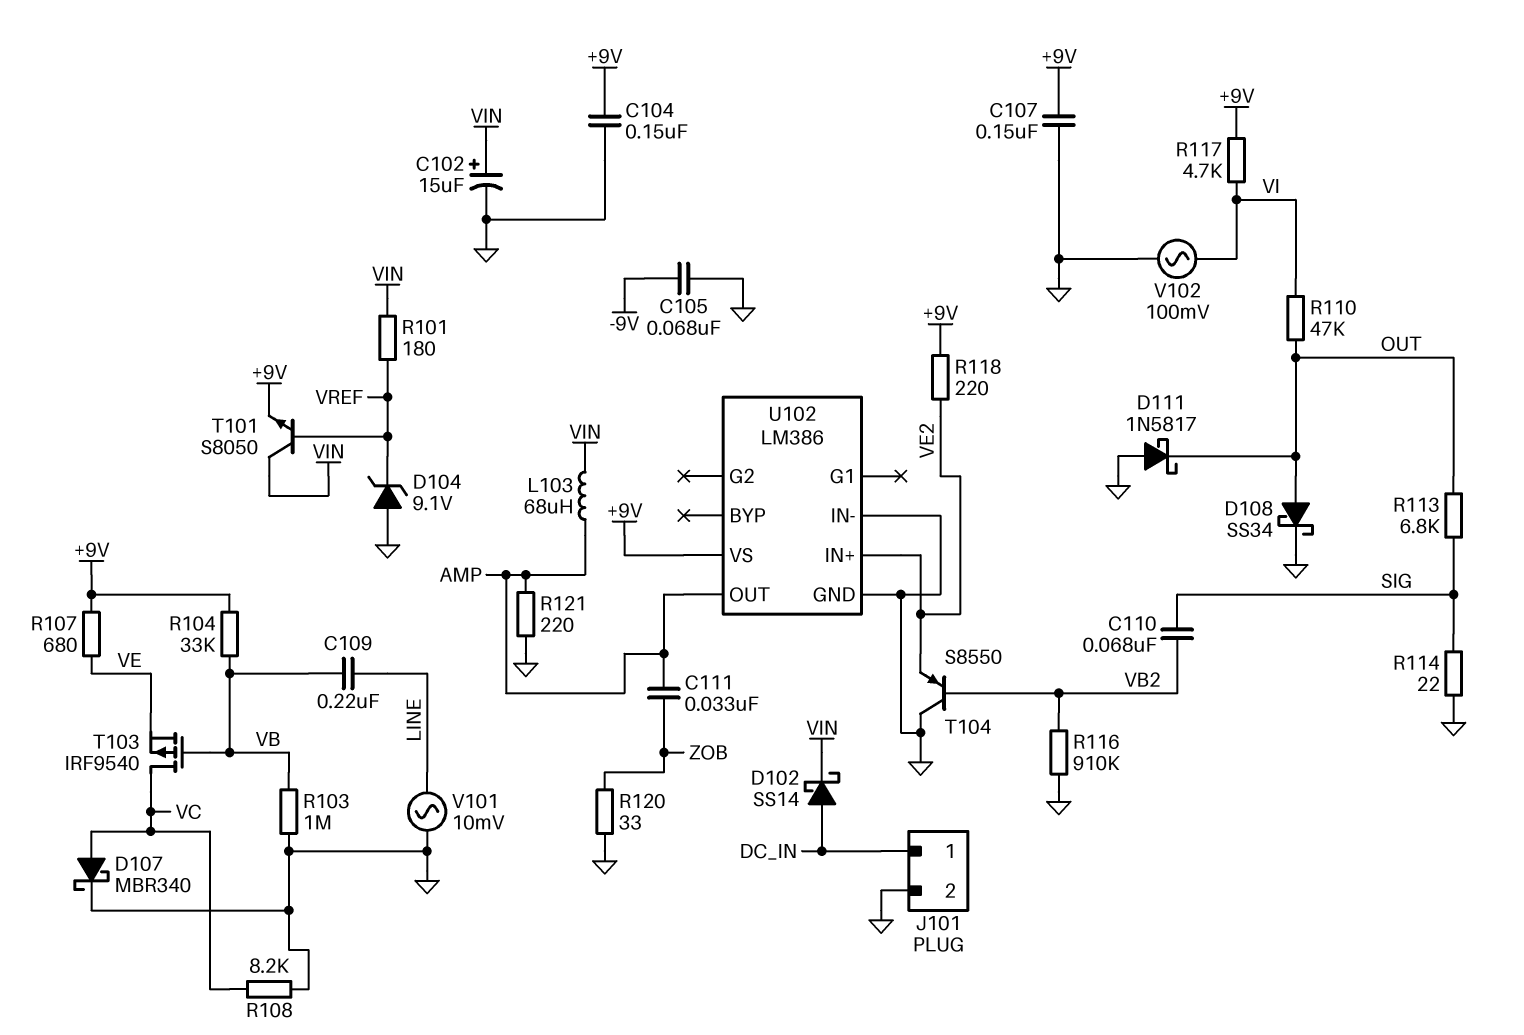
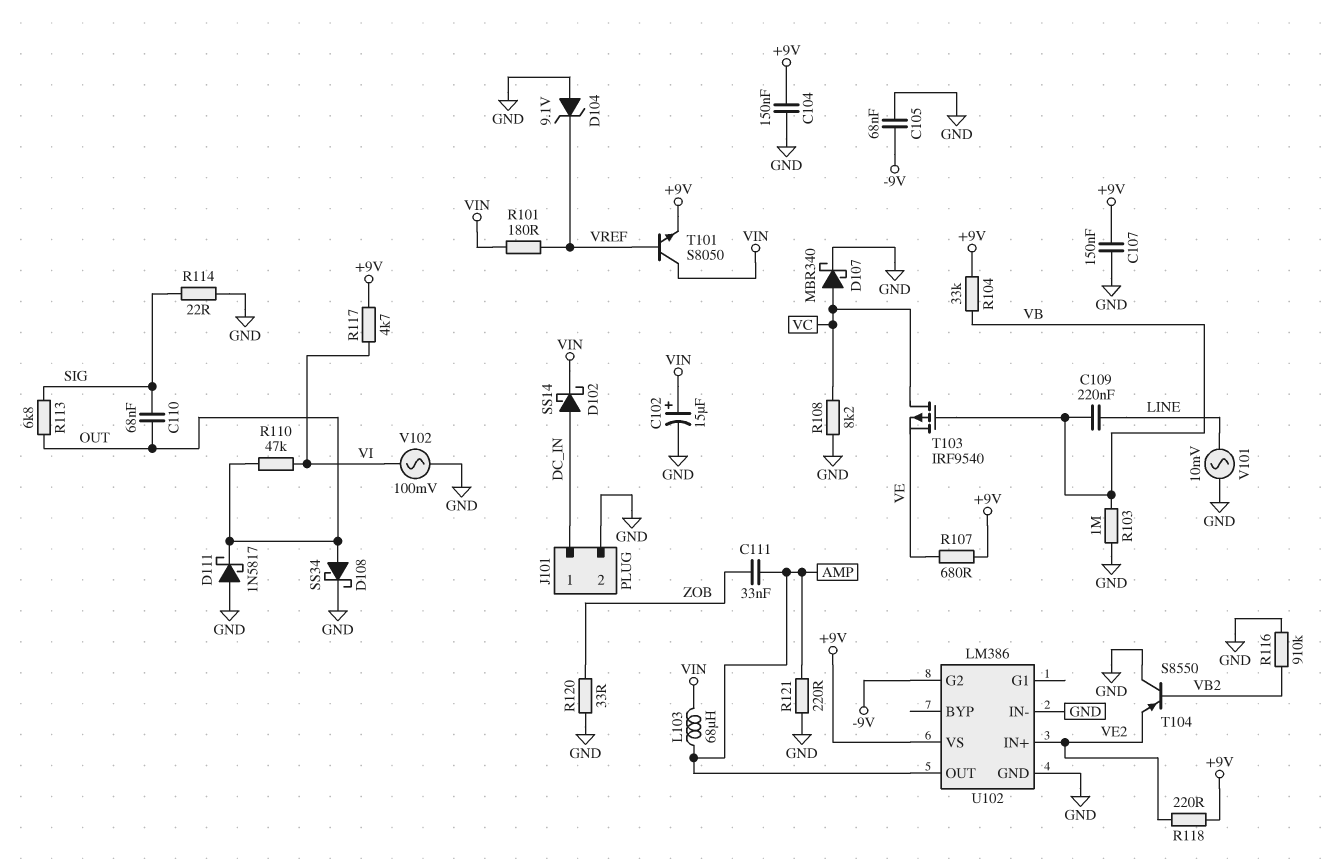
C110: 68nF (SIG, VB2) -> 68nF (OUT, SIG)
U102 pin G2: none -> -9V

